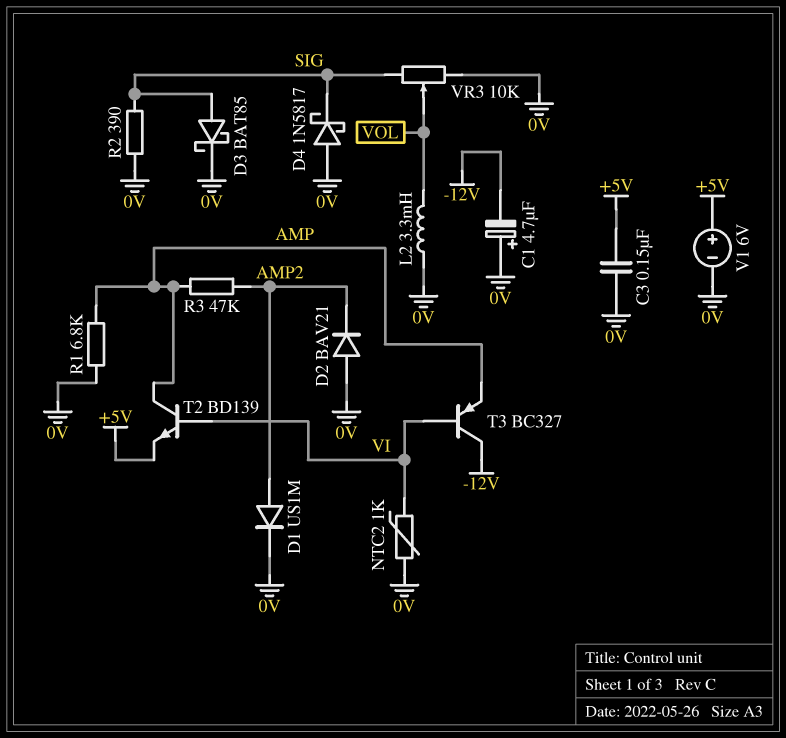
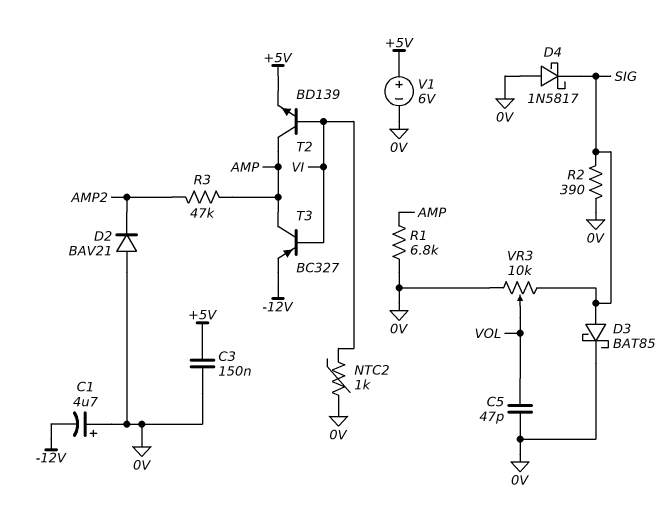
C5: none -> 47pF (0V, VOL)
D1: diode US1M (A AMP2, K 0V) -> none
L2: 3.3mH (0V, VOL) -> none
T3: PNP BC327 (B VI, C -12V, E AMP) -> PNP BC327 (B VI, C AMP, E -12V)

